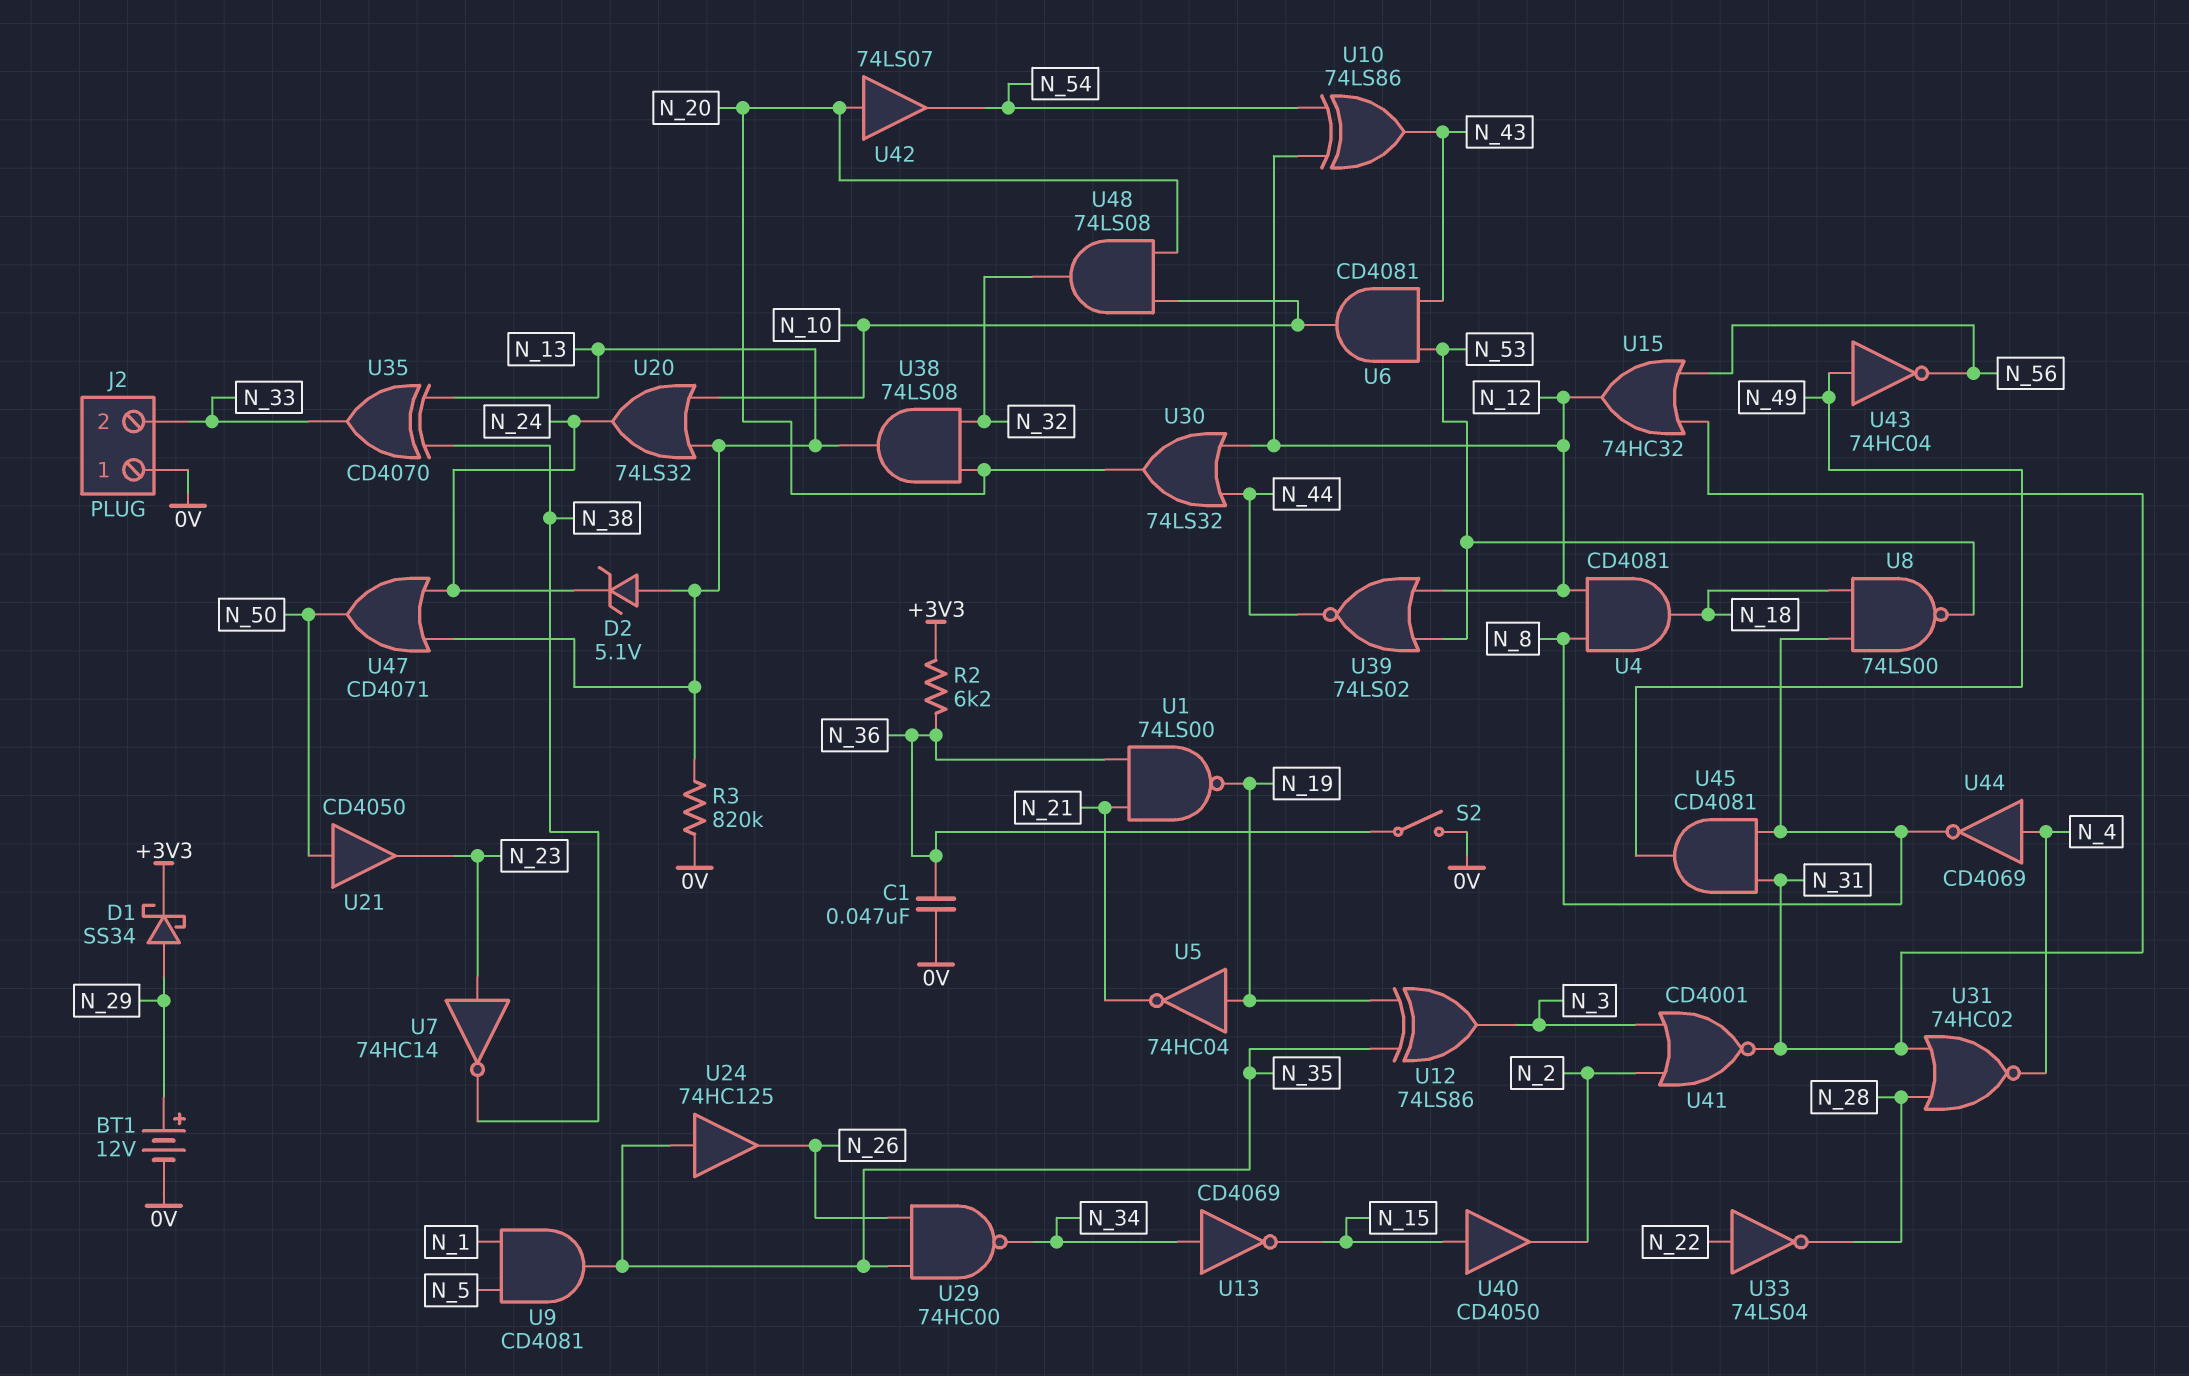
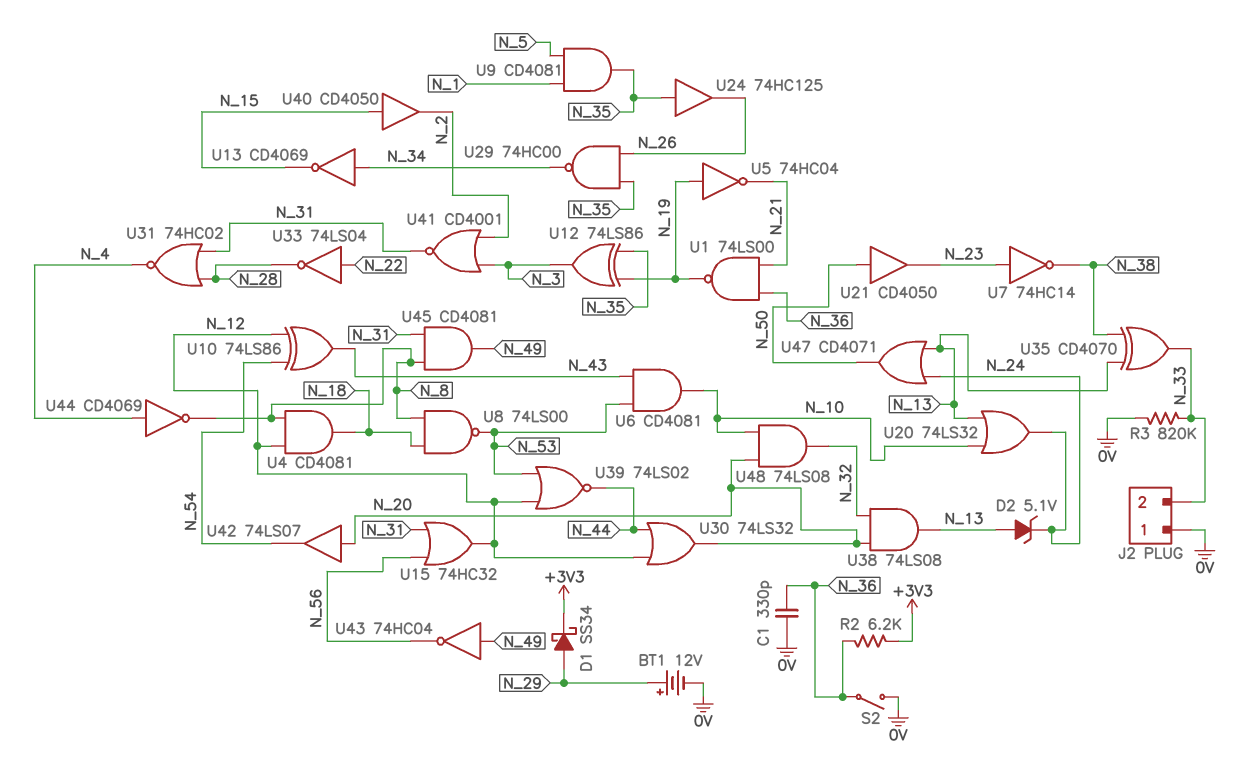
C1: 47nF (0V, N_36) -> 330pF (0V, N_36)
R3: 820k (0V, N_13) -> 820k (0V, N_33)

